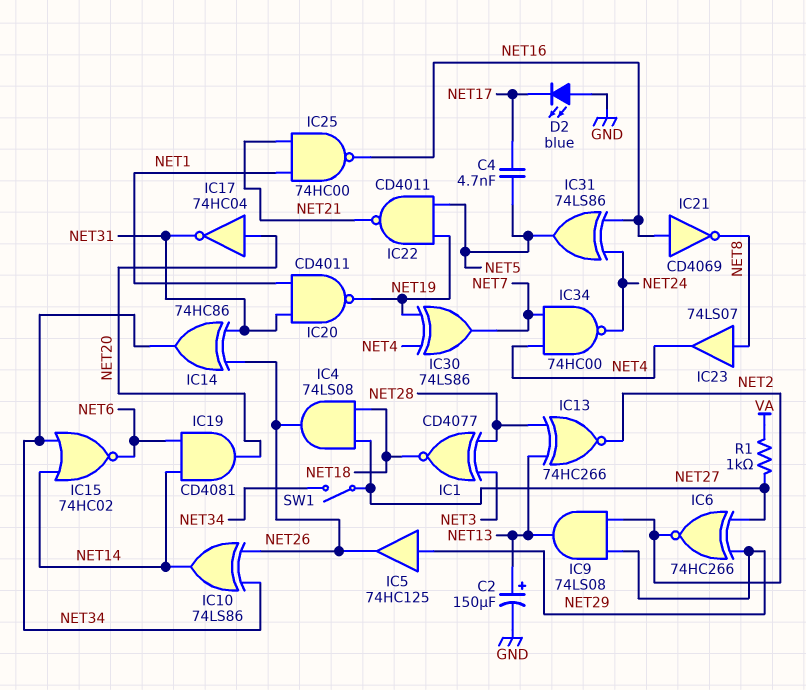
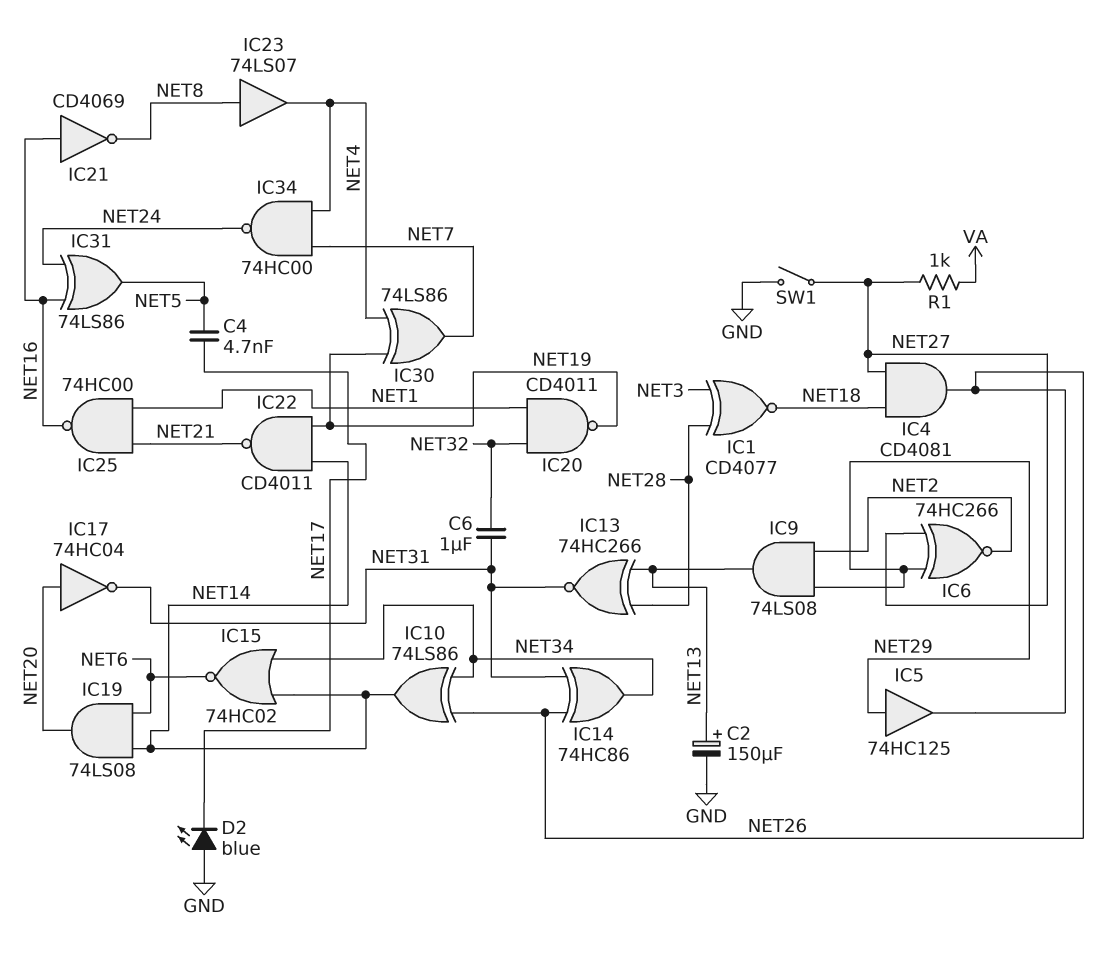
C6: none -> 1uF (NET31, NET32)
IC4: AND 74LS08 (in NET18, in NET27, out NET26) -> AND CD4081 (in NET18, in NET27, out NET26)
IC13: XNOR 74HC266 (in NET13, in NET28, out NET2) -> XNOR 74HC266 (in NET13, in NET28, out NET31)
IC19: AND CD4081 (in NET6, in NET14, out NET20) -> AND 74LS08 (in NET6, in NET14, out NET20)
IC20: NAND CD4011 (in NET1, in NET31, out NET19) -> NAND CD4011 (in NET1, in NET32, out NET19)
IC22: NAND CD4011 (in NET5, in NET19, out NET21) -> NAND CD4011 (in NET14, in NET19, out NET21)
SW1: switch (NET27, NET34) -> switch (GND, NET27)

